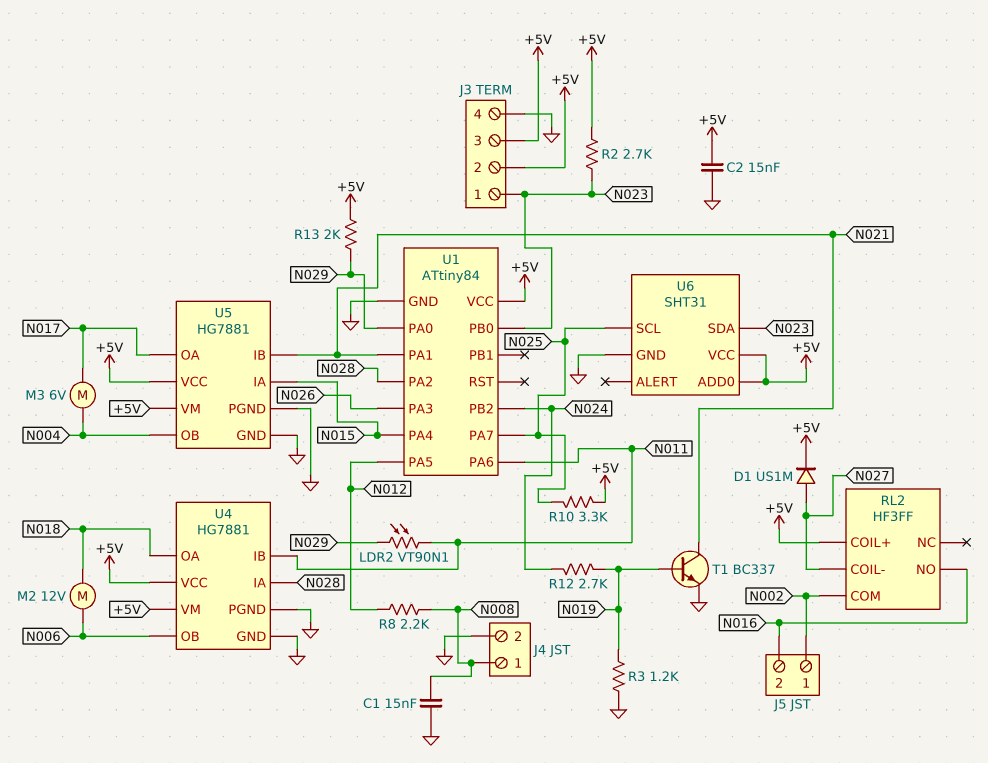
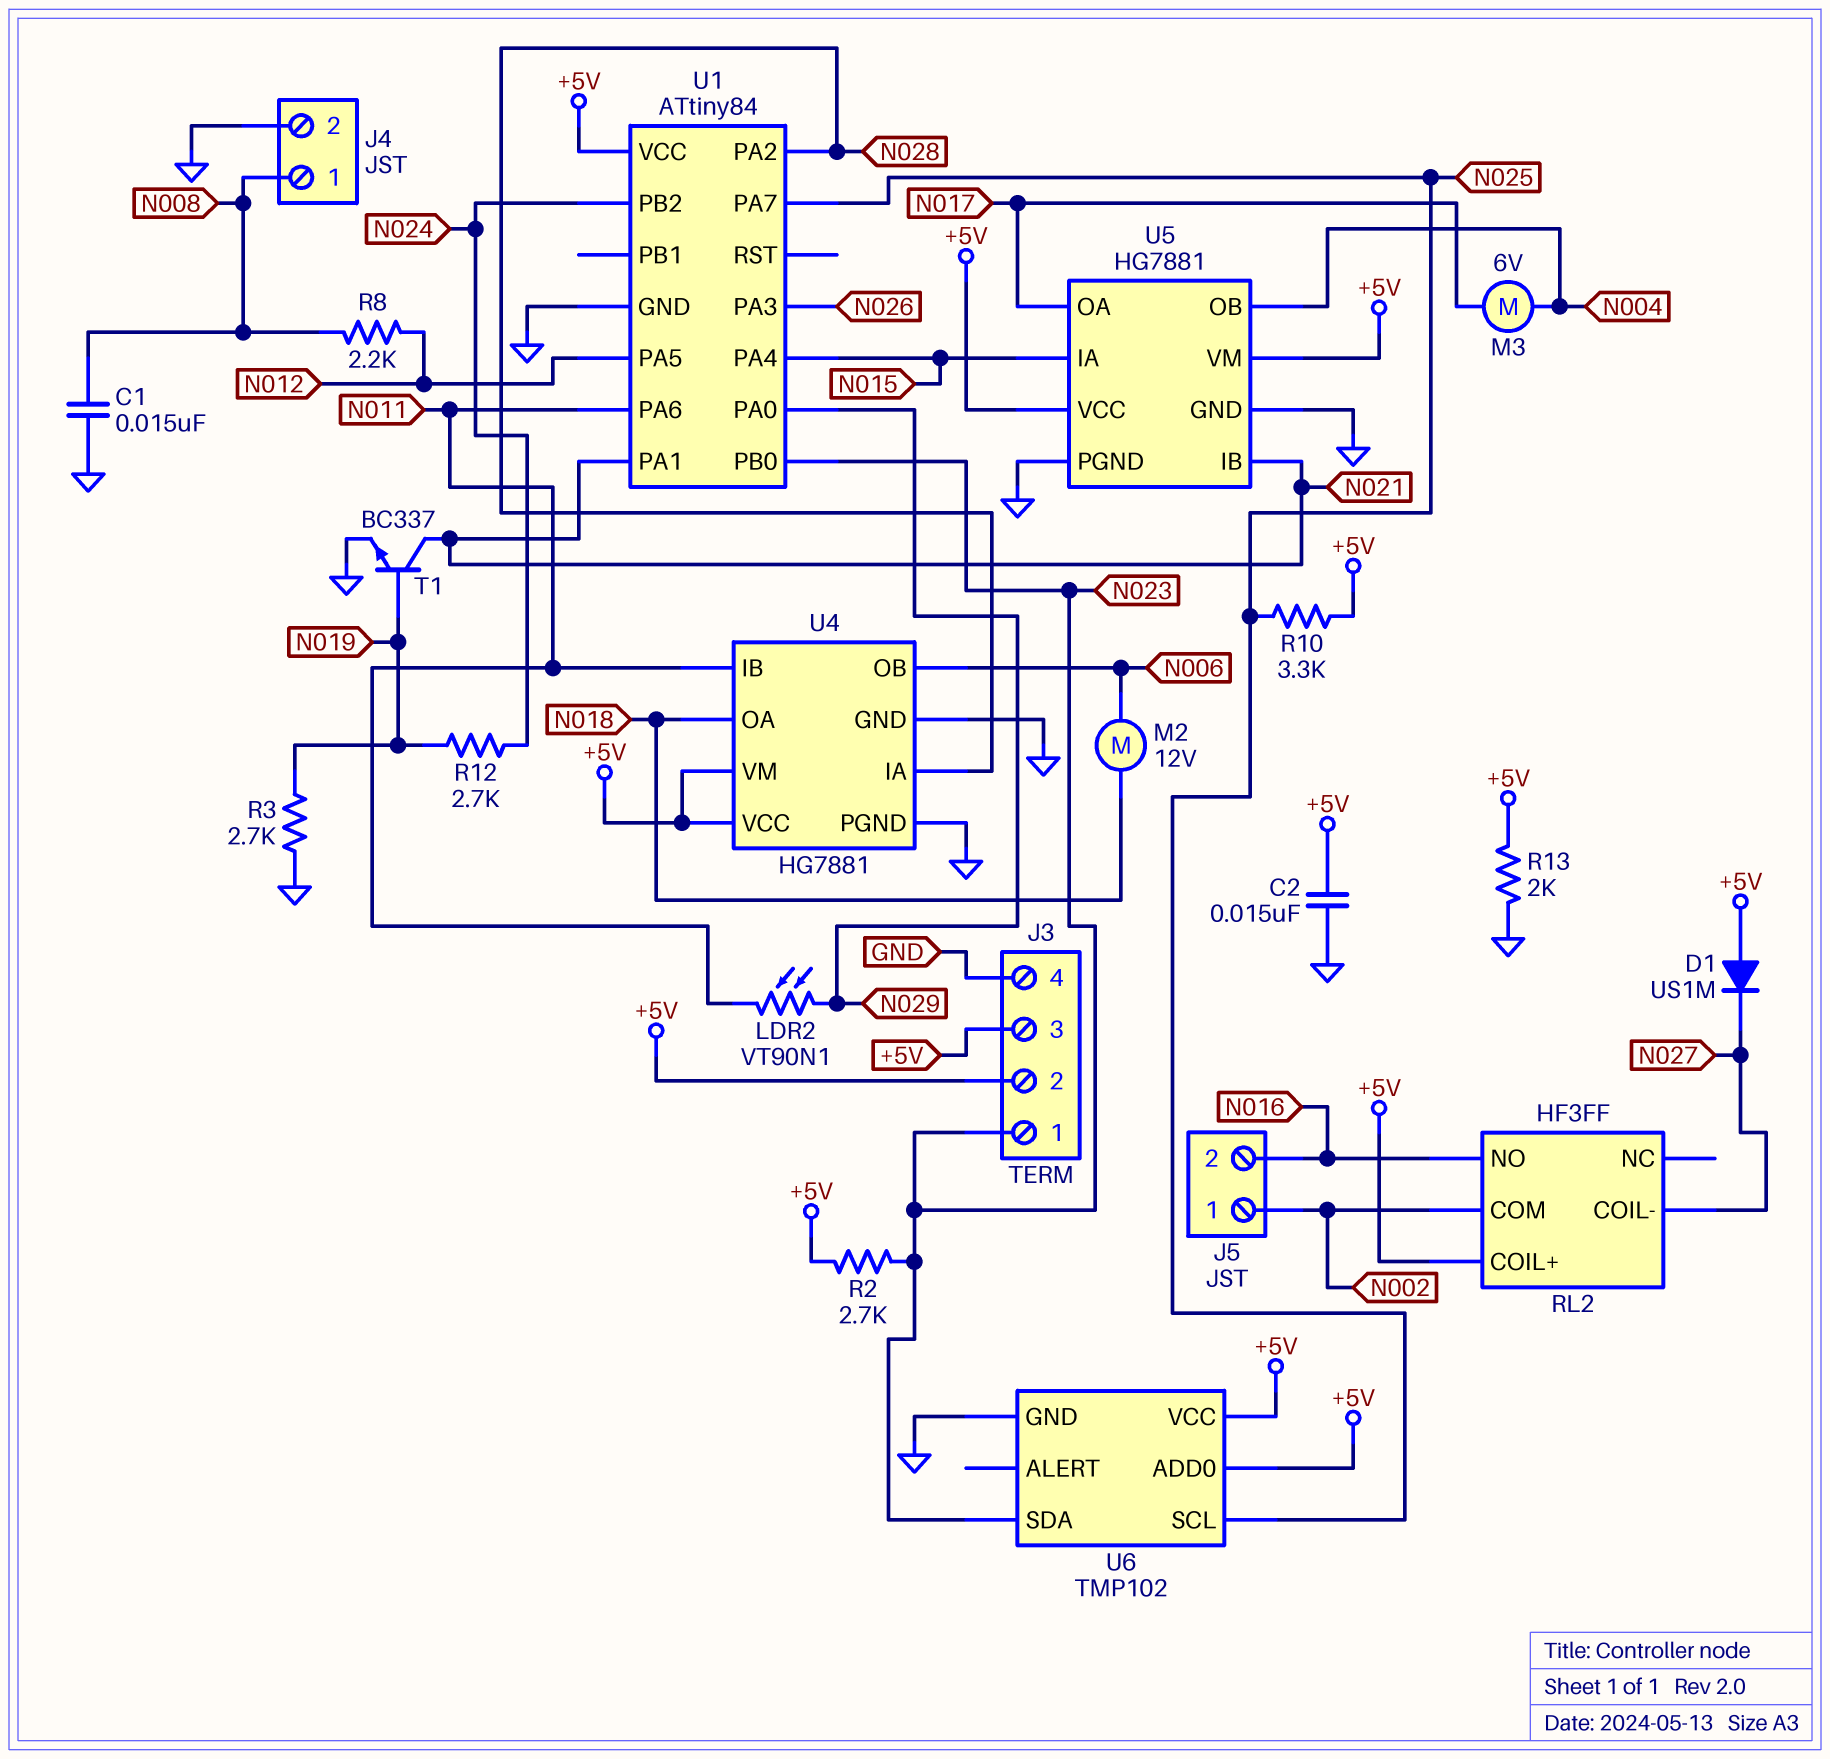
D1: diode US1M (A N027, K +5V) -> diode US1M (A +5V, K N027)
R3: 1.2k (GND, N019) -> 2.7k (GND, N019)
R13: 2k (+5V, N029) -> 2k (+5V, GND)
U6: SHT31 -> TMP102

